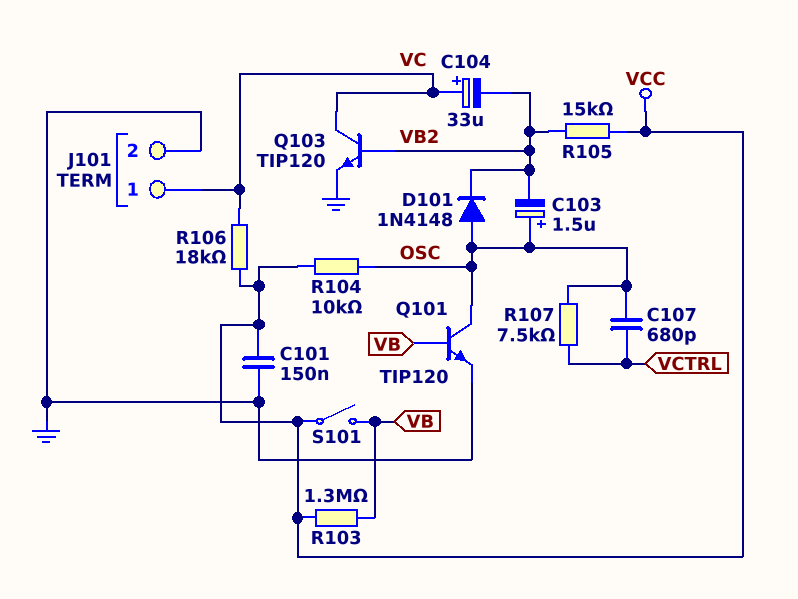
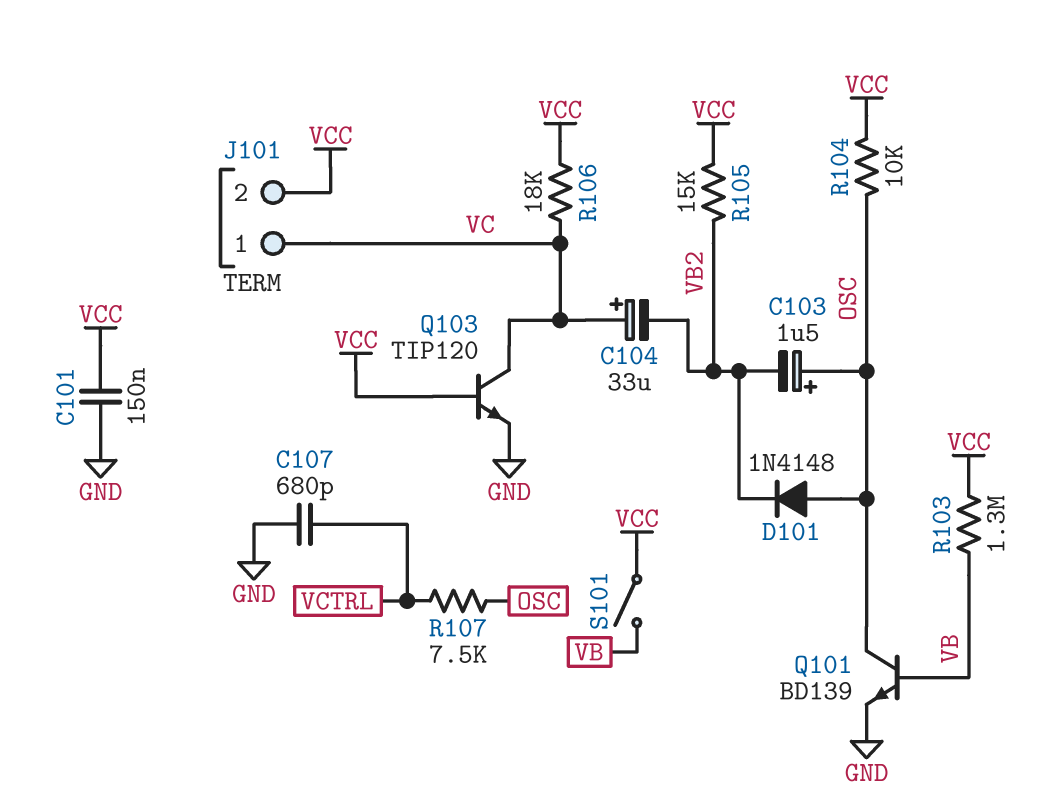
C107: 680pF (OSC, VCTRL) -> 680pF (GND, VCTRL)
J101 pin 2: GND -> VCC
Q101: NPN TIP120 (B VB, C OSC, E GND) -> NPN BD139 (B VB, C OSC, E GND)
Q103: NPN TIP120 (B VB2, C VC, E GND) -> NPN TIP120 (B VCC, C VC, E GND)

